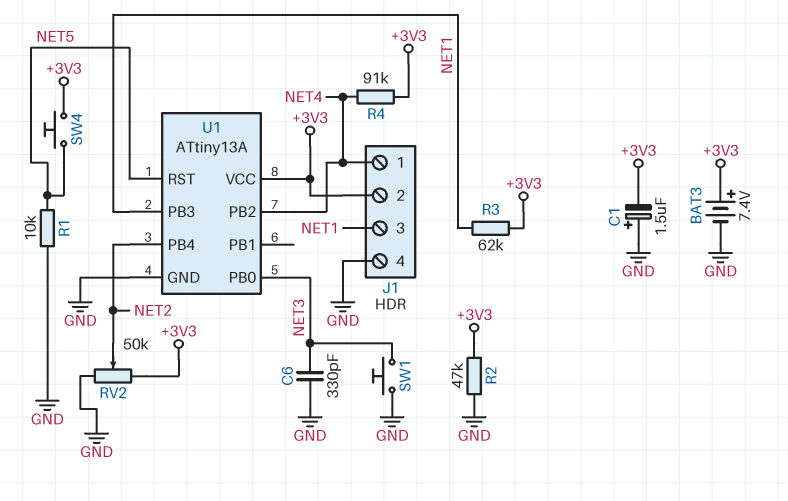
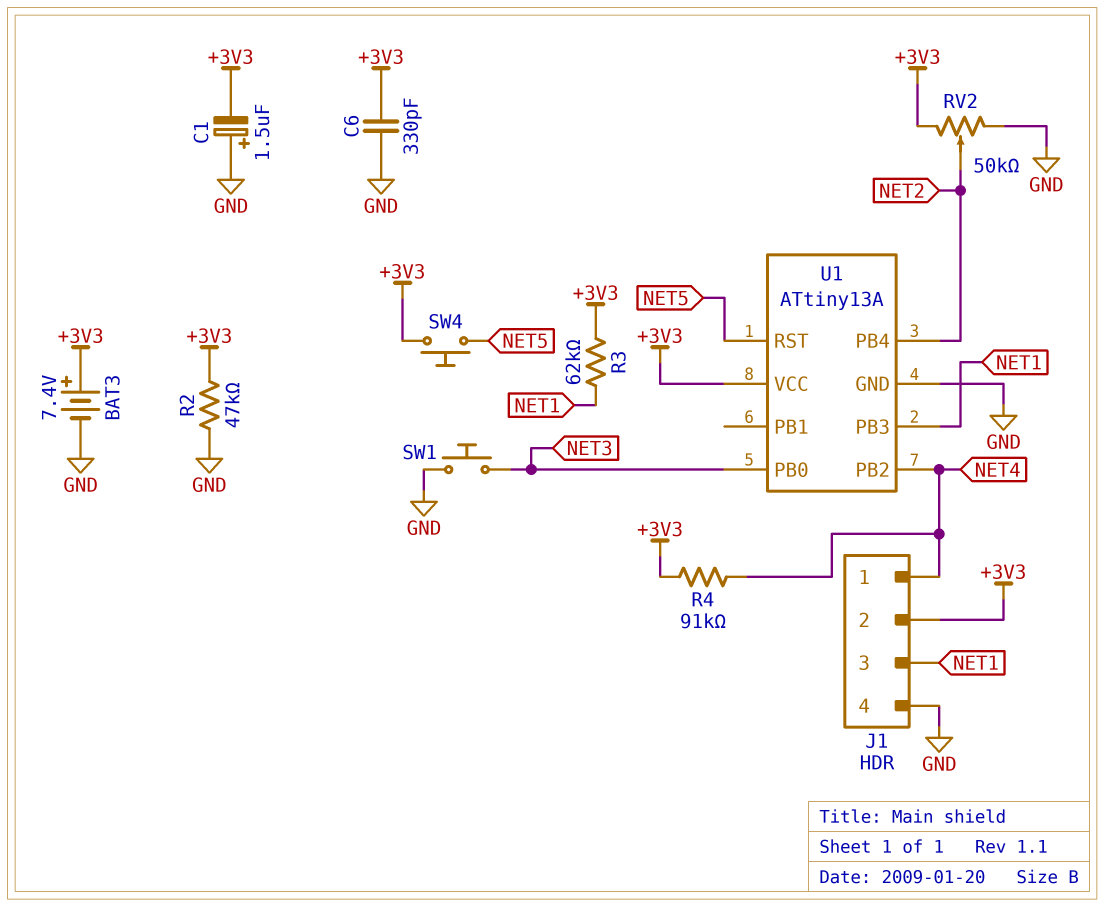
C6: 330pF (GND, NET3) -> 330pF (+3V3, GND)
R1: 10k (GND, NET5) -> none

